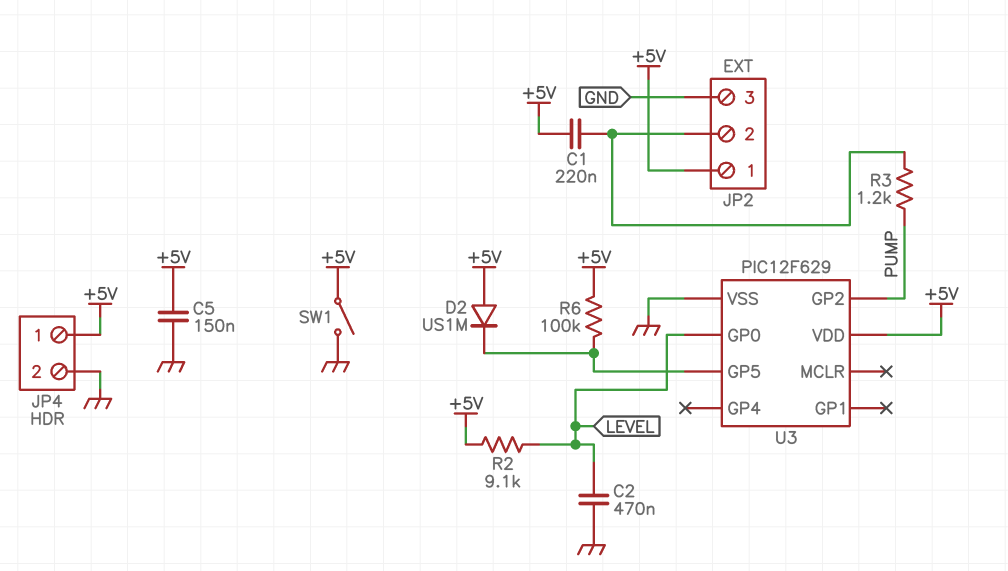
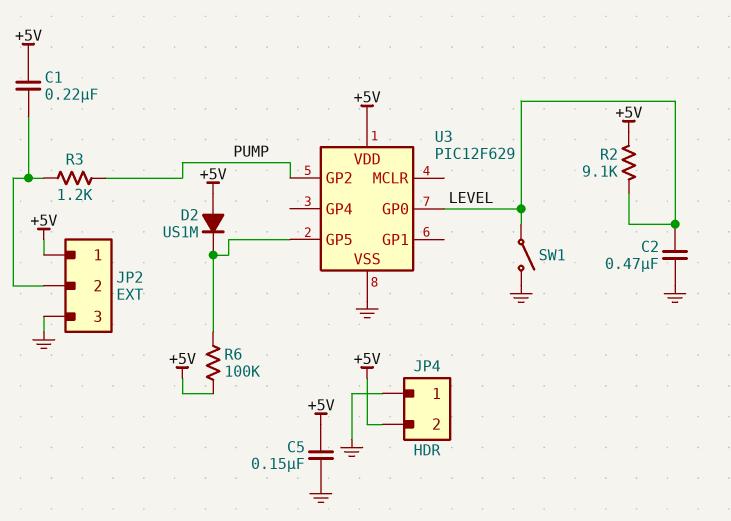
JP4 pin 1: +5V -> GND
JP4 pin 2: GND -> +5V
SW1: switch (+5V, GND) -> switch (GND, LEVEL)

